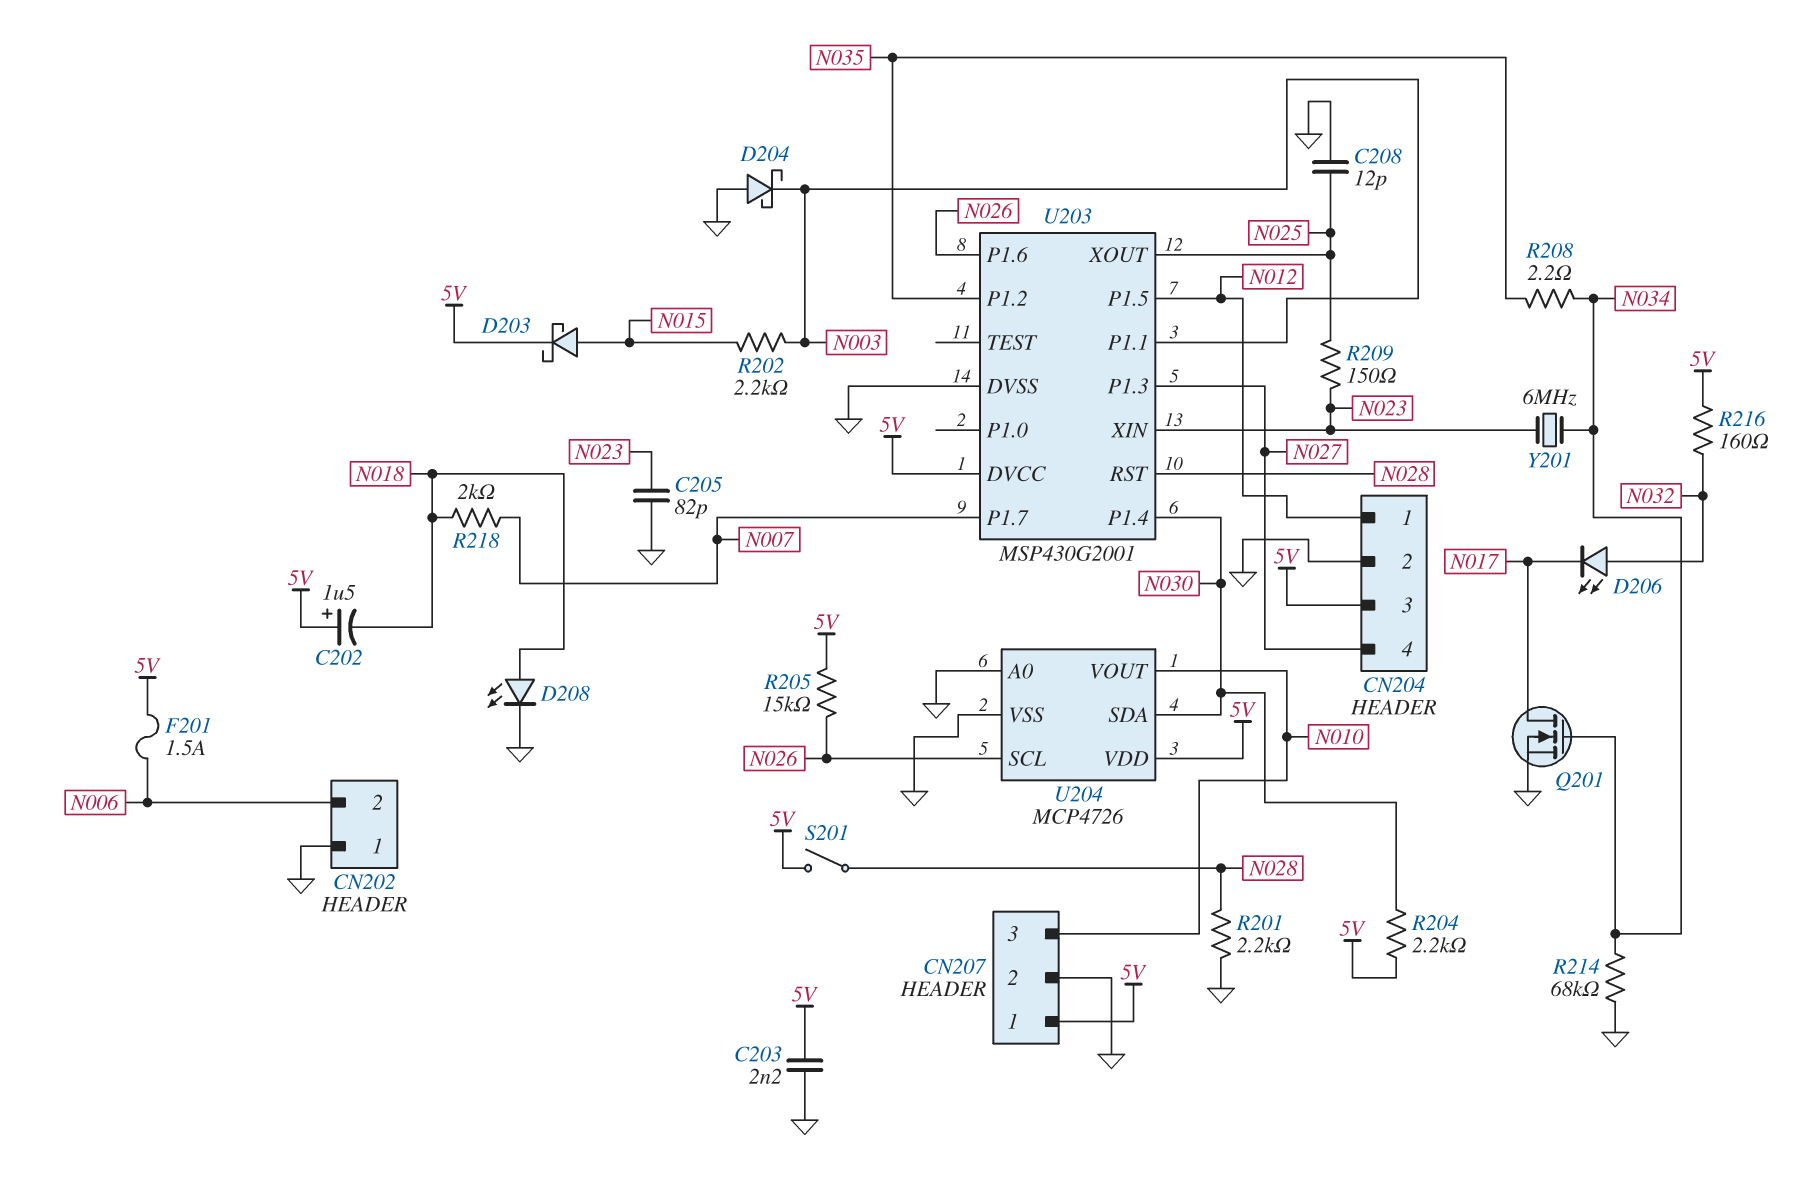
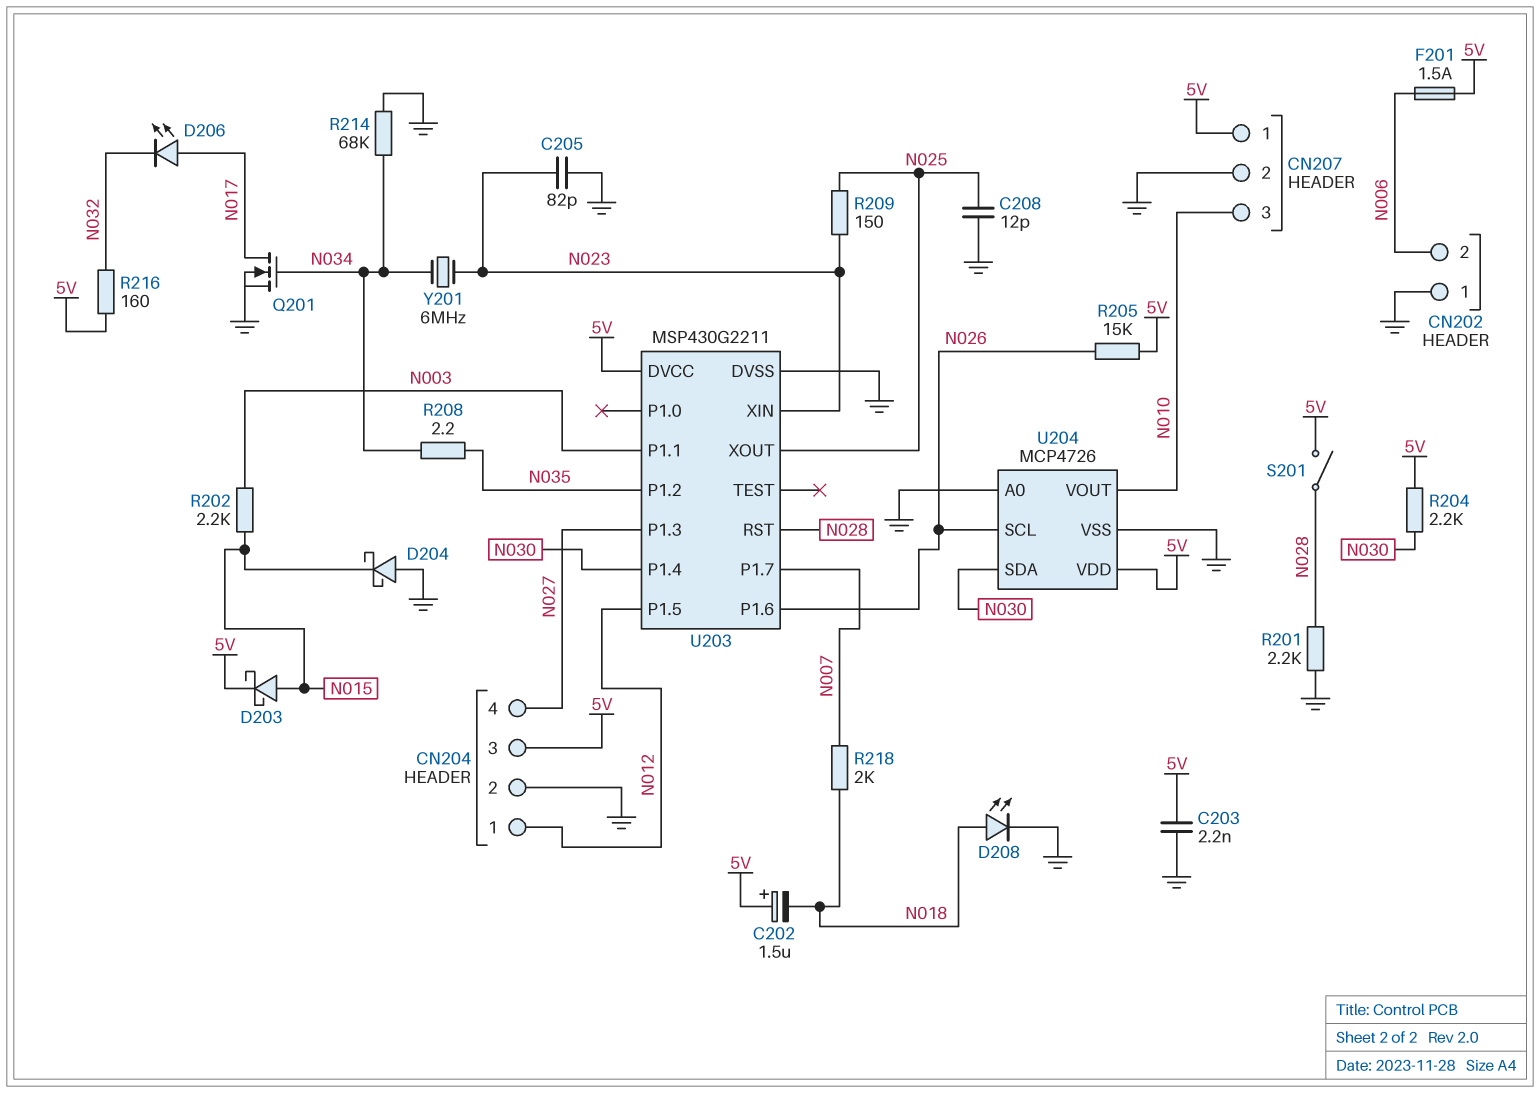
D204: schottky (A GND, K N003) -> schottky (A GND, K N015)
D206: LED (A N032, K N017) -> LED (A N017, K N032)
U203: MSP430G2001 -> MSP430G2211

